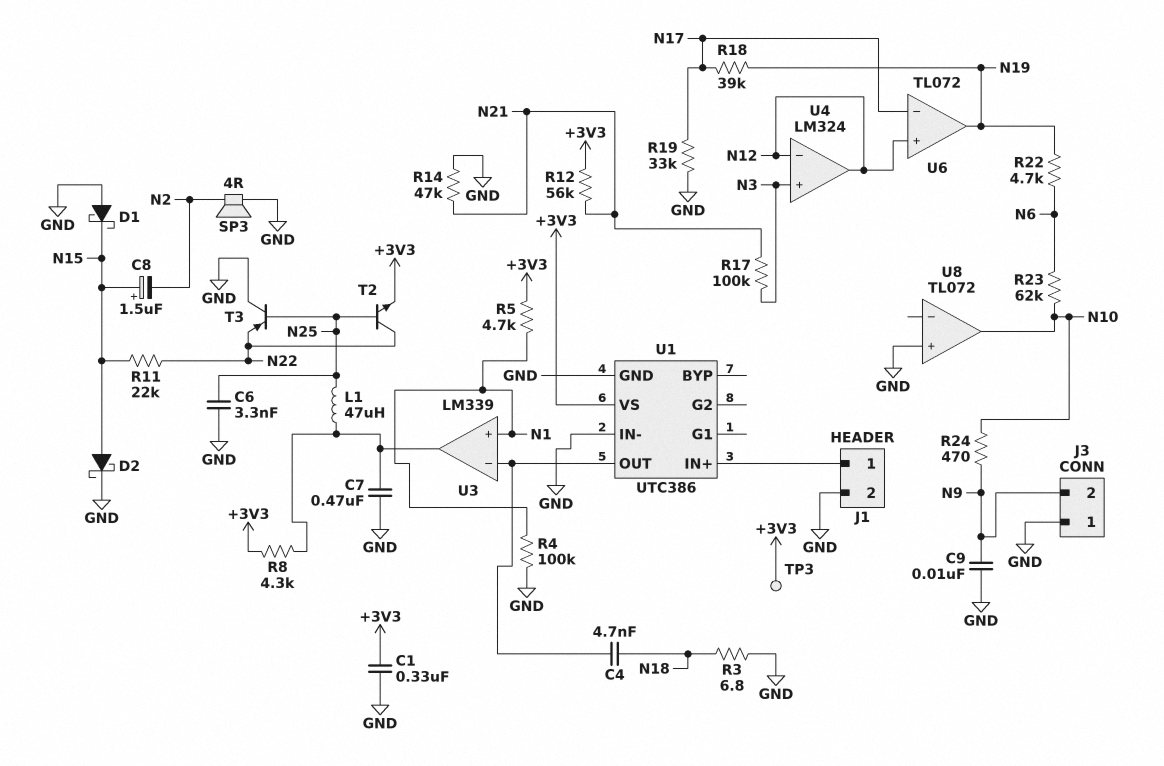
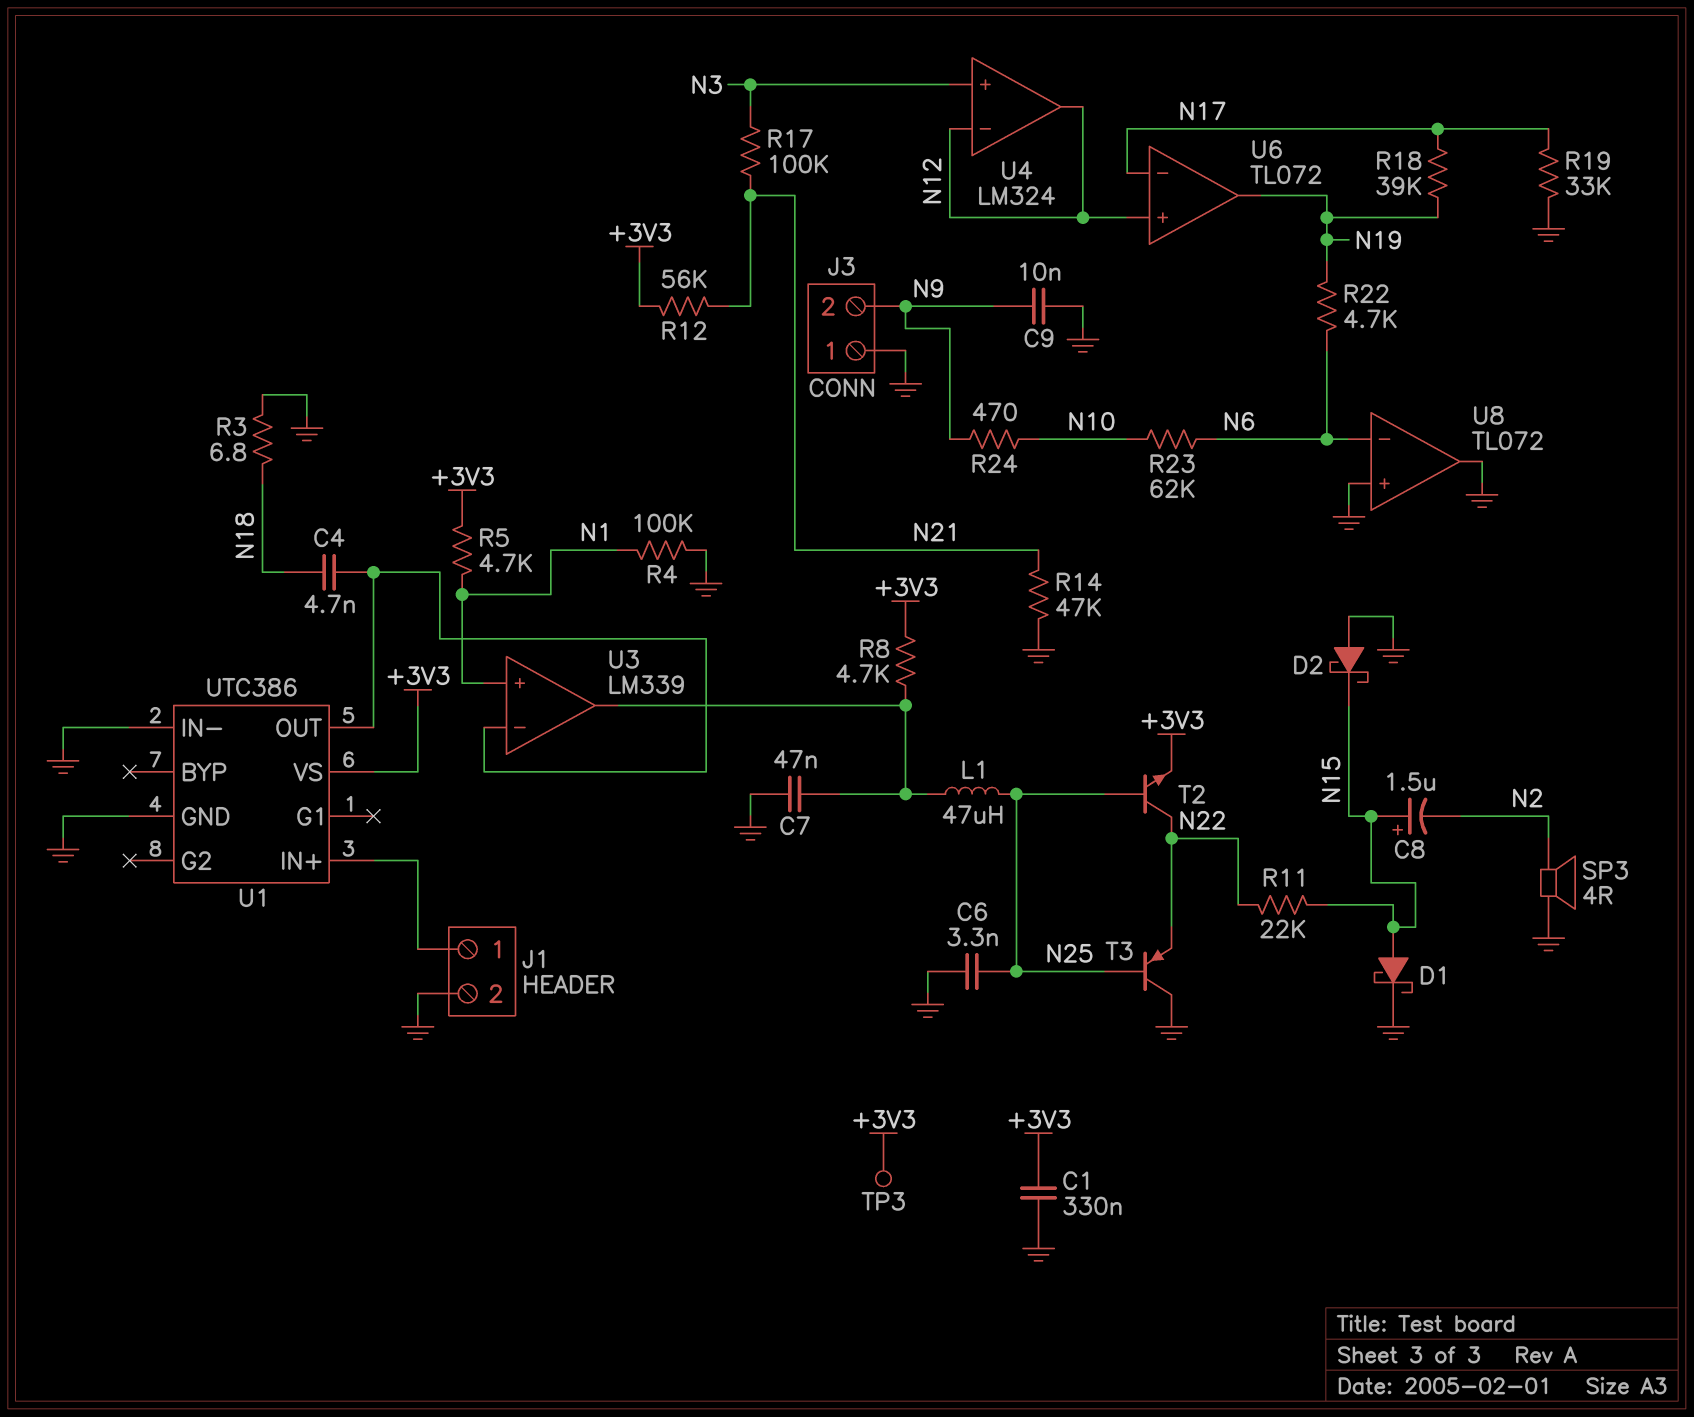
C7: 470nF (GND, U3/out) -> 47nF (GND, U3/out)
D1: schottky (A GND, K N15) -> schottky (A N15, K GND)
D2: schottky (A N15, K GND) -> schottky (A GND, K N15)
R8: 4.3k (+3V3, U3/out) -> 4.7k (+3V3, U3/out)
U8 pin in-: none -> N6
U8 pin out: N10 -> GND

